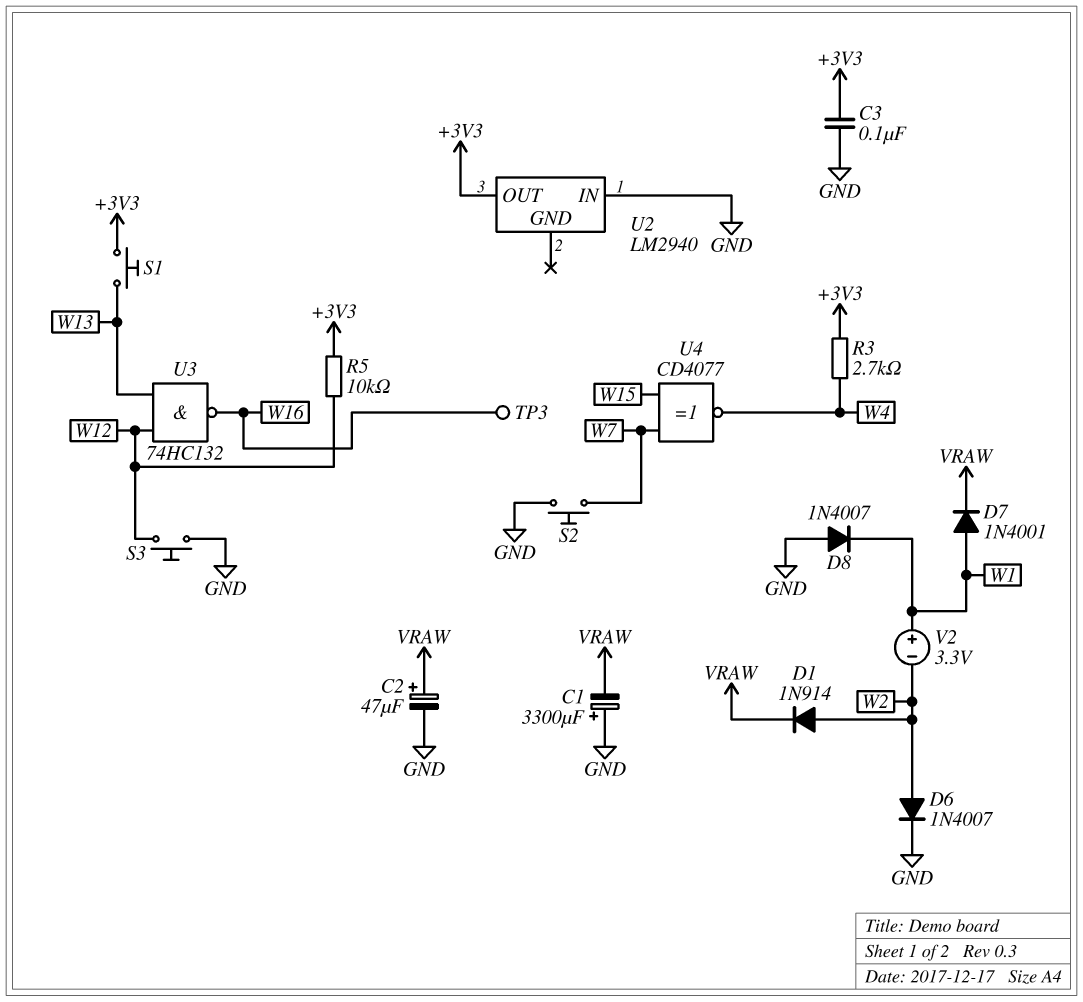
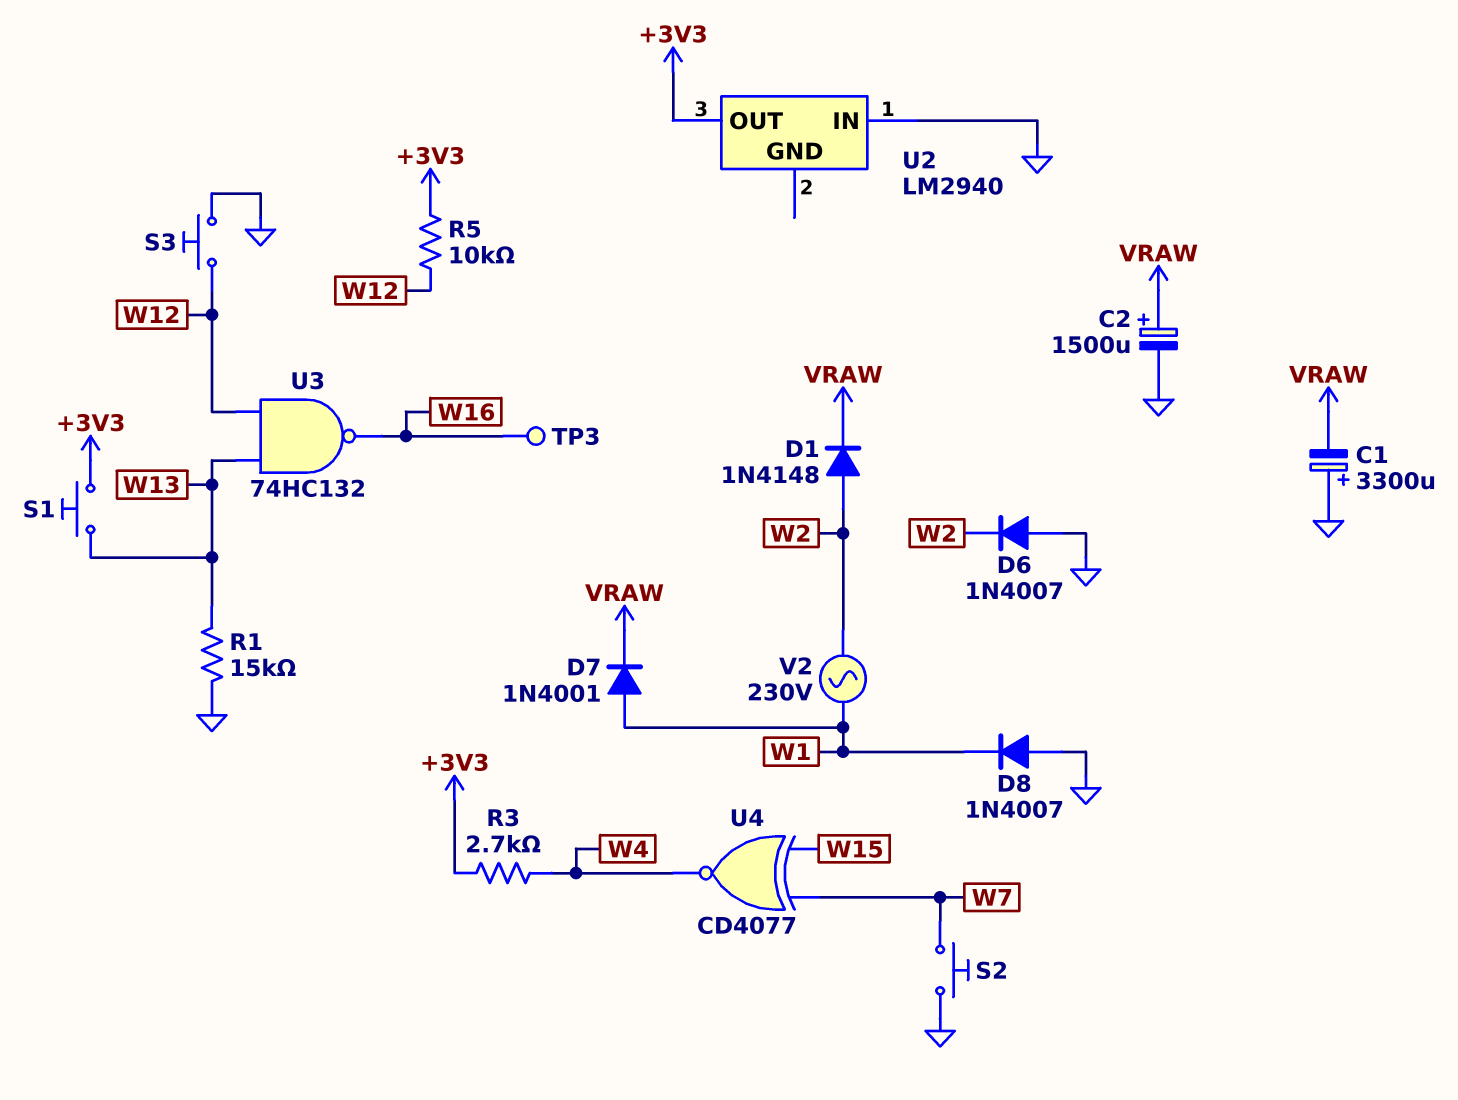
C2: 47uF (plus VRAW, minus GND) -> 1500uF (plus VRAW, minus GND)
C3: 100nF (+3V3, GND) -> none
D1: diode 1N914 (A W2, K VRAW) -> diode 1N4148 (A W2, K VRAW)
D6: diode 1N4007 (A W2, K GND) -> diode 1N4007 (A GND, K W2)
R1: none -> 15k (GND, W13)
V2: 3.3V (plus W1, minus W2) -> AC 230V (W1, W2)

